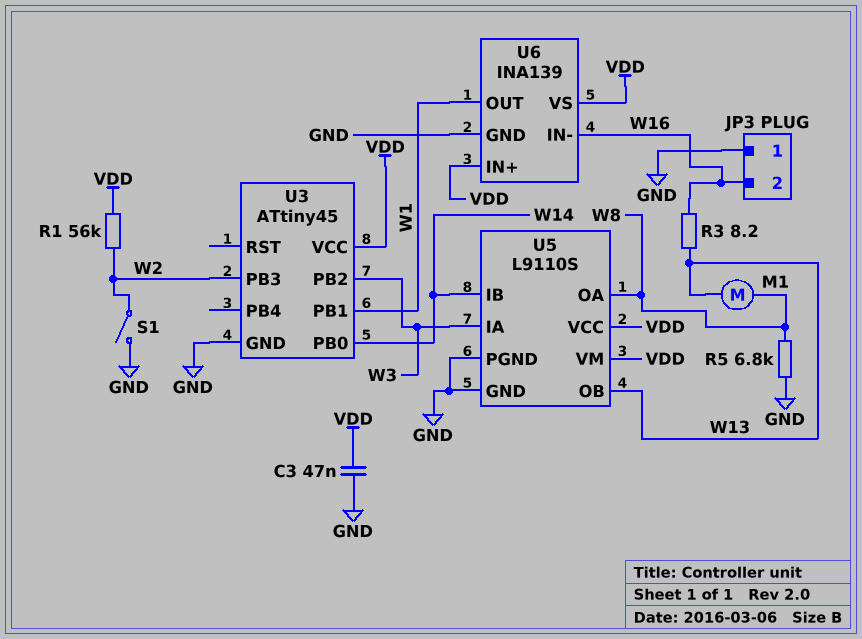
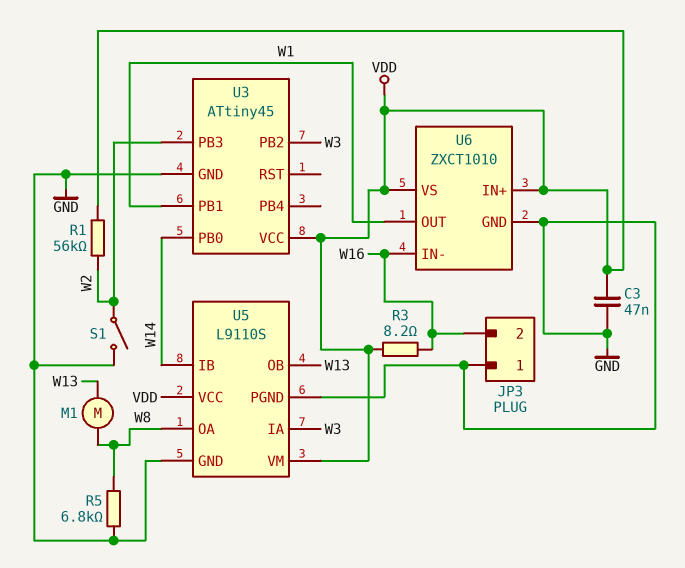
R3: 8.2 (W13, W16) -> 8.2 (VDD, W16)
U6: INA139 -> ZXCT1010

